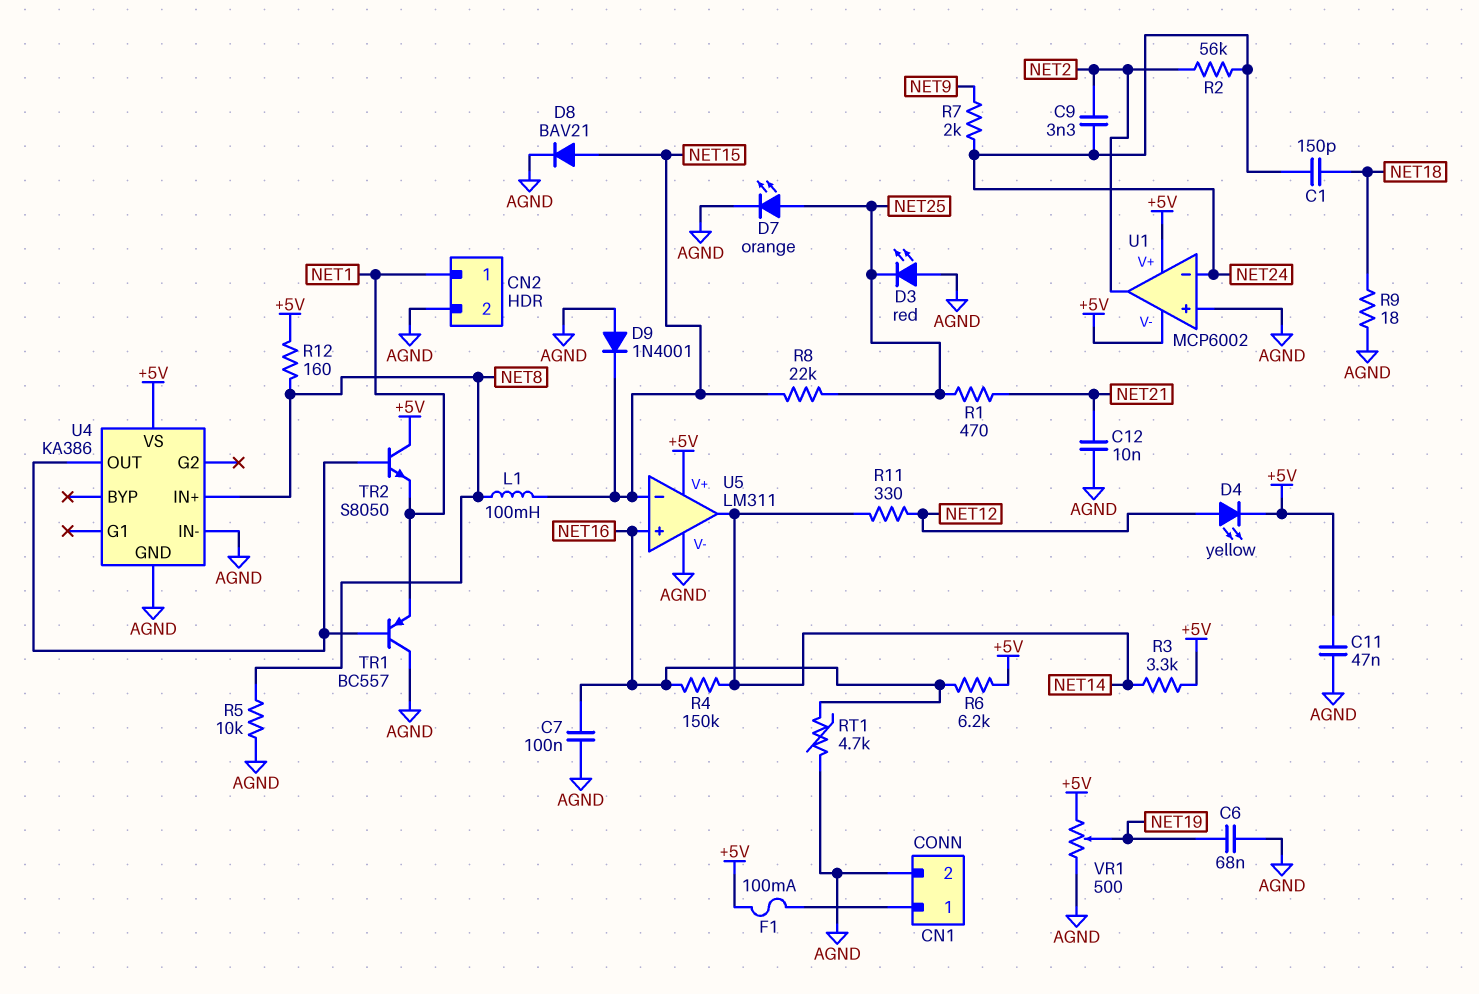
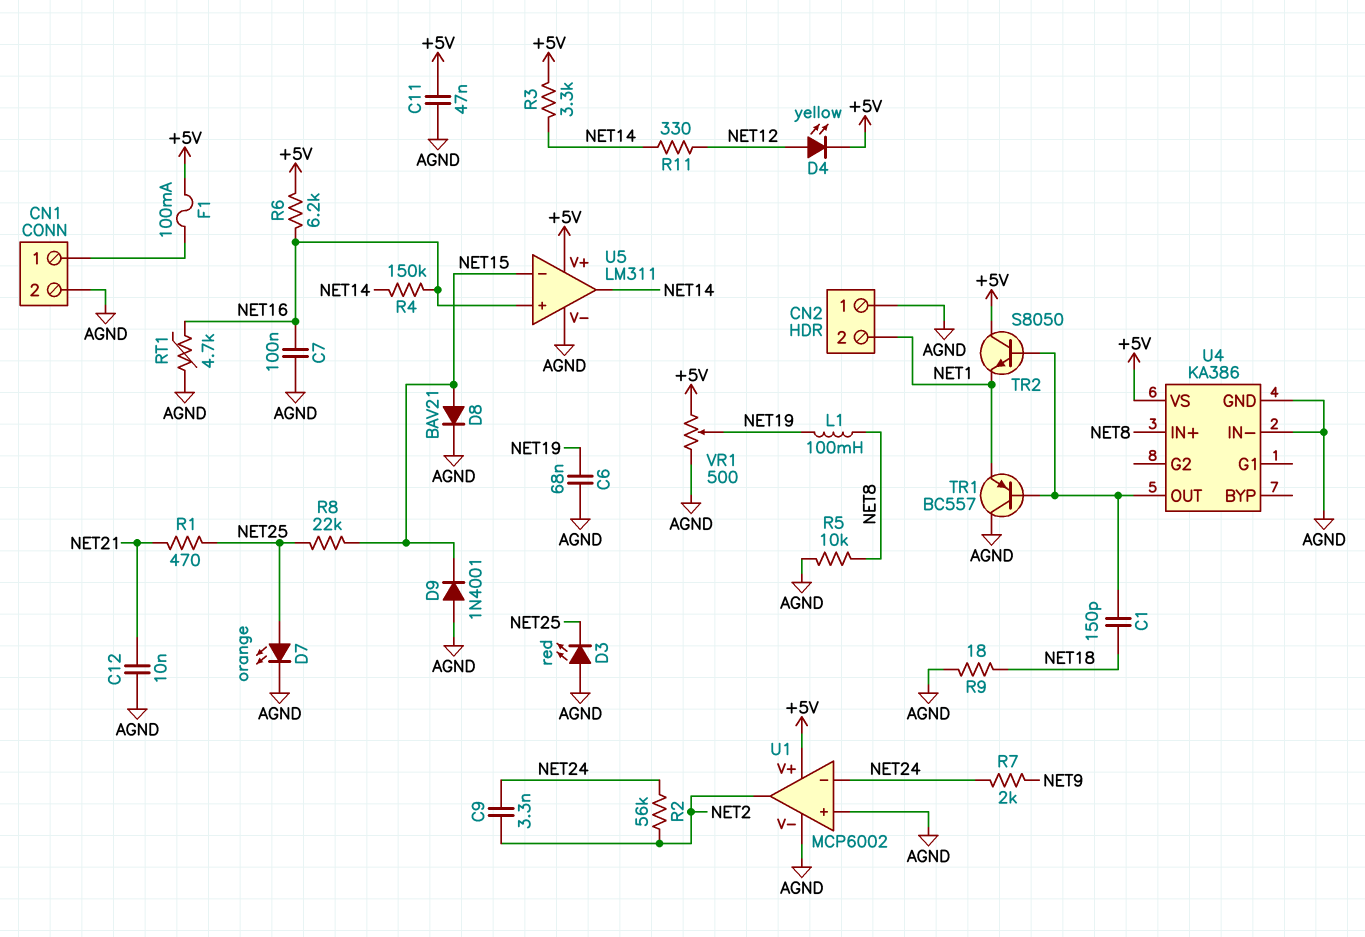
C1: 150pF (NET18, NET24) -> 150pF (NET18, U4/OUT)
CN2 pin 1: NET1 -> AGND
CN2 pin 2: AGND -> NET1
L1: 100mH (NET8, NET15) -> 100mH (NET8, NET19)
R12: 160 (+5V, NET8) -> none
U1 pin V-: +5V -> AGND

